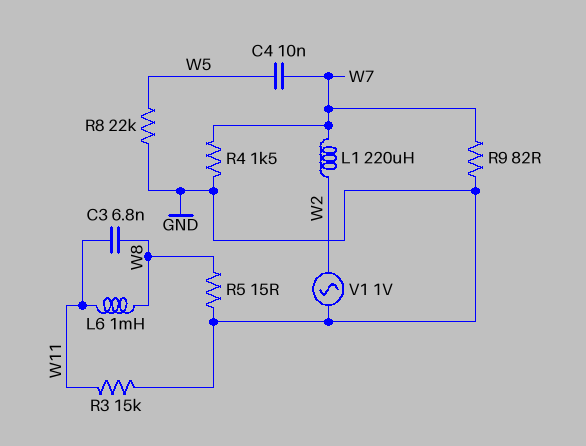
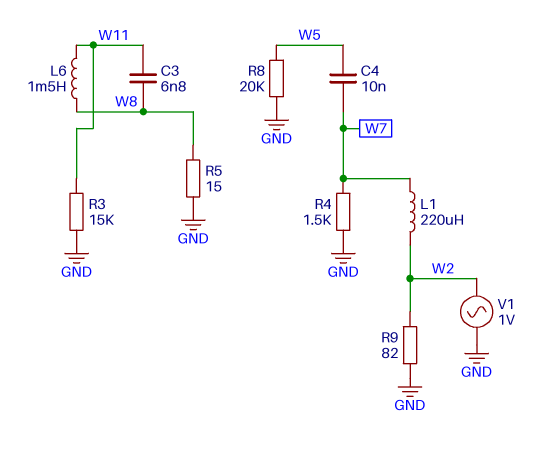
L6: 1mH (W8, W11) -> 1.5mH (W8, W11)
R8: 22k (GND, W5) -> 20k (GND, W5)
R9: 82 (GND, W7) -> 82 (GND, W2)

